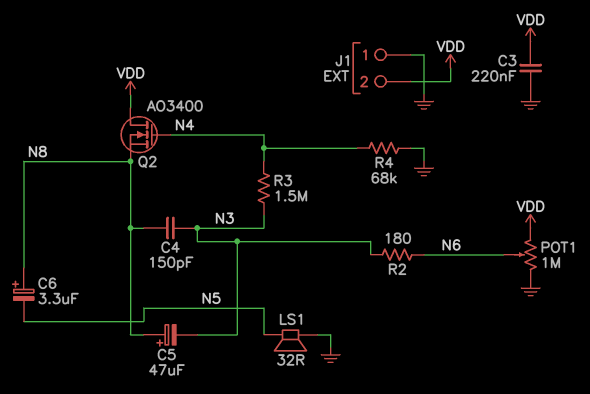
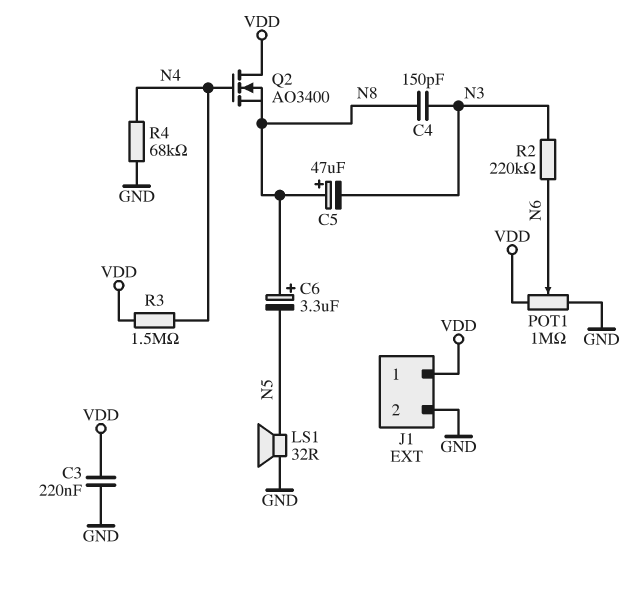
J1 pin 1: GND -> VDD
J1 pin 2: VDD -> GND
R2: 180 (N3, N6) -> 220k (N3, N6)
R3: 1.5M (N3, N4) -> 1.5M (N4, VDD)

